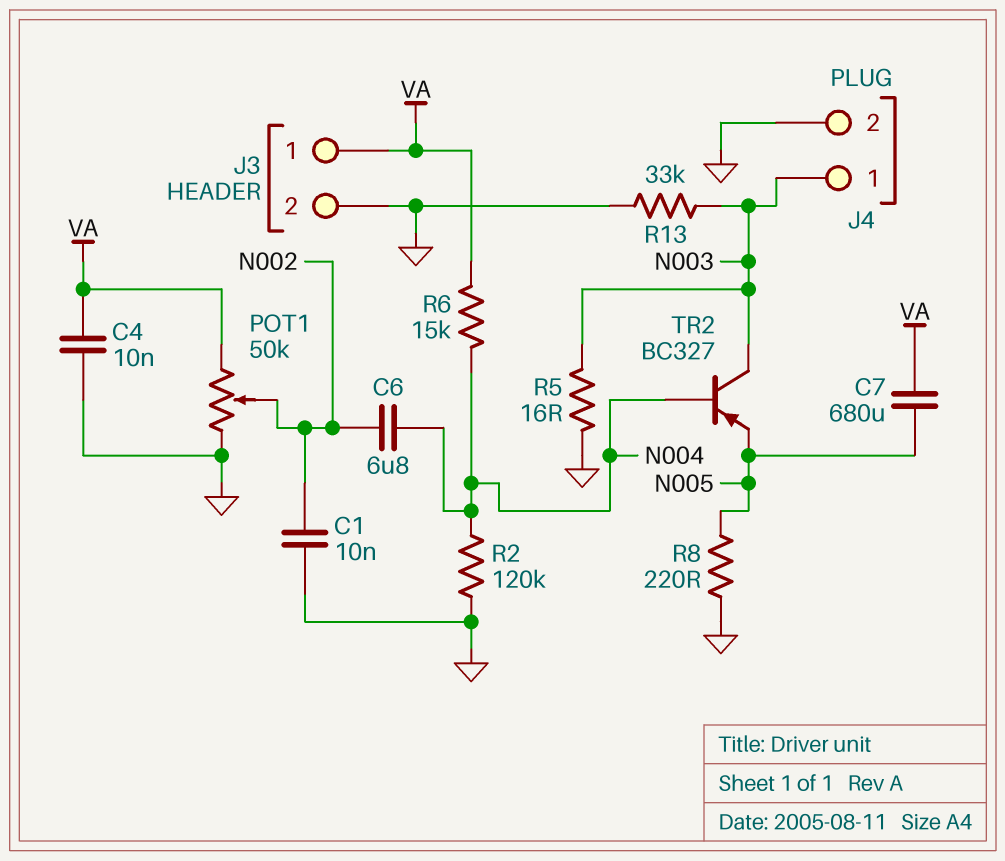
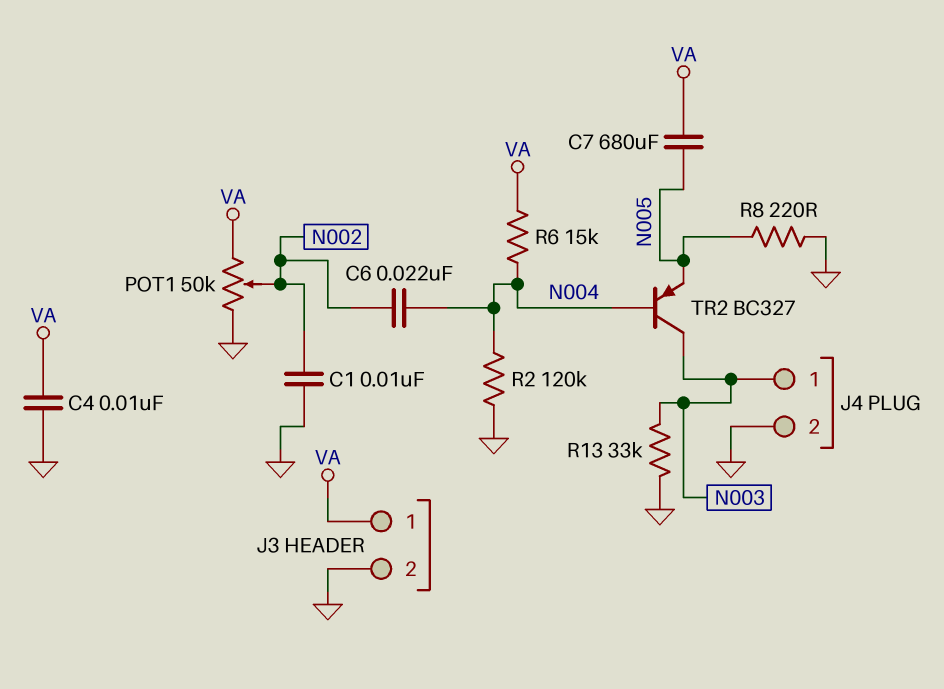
C6: 6.8uF (N002, N004) -> 22nF (N002, N004)
R5: 16 (GND, N003) -> none

